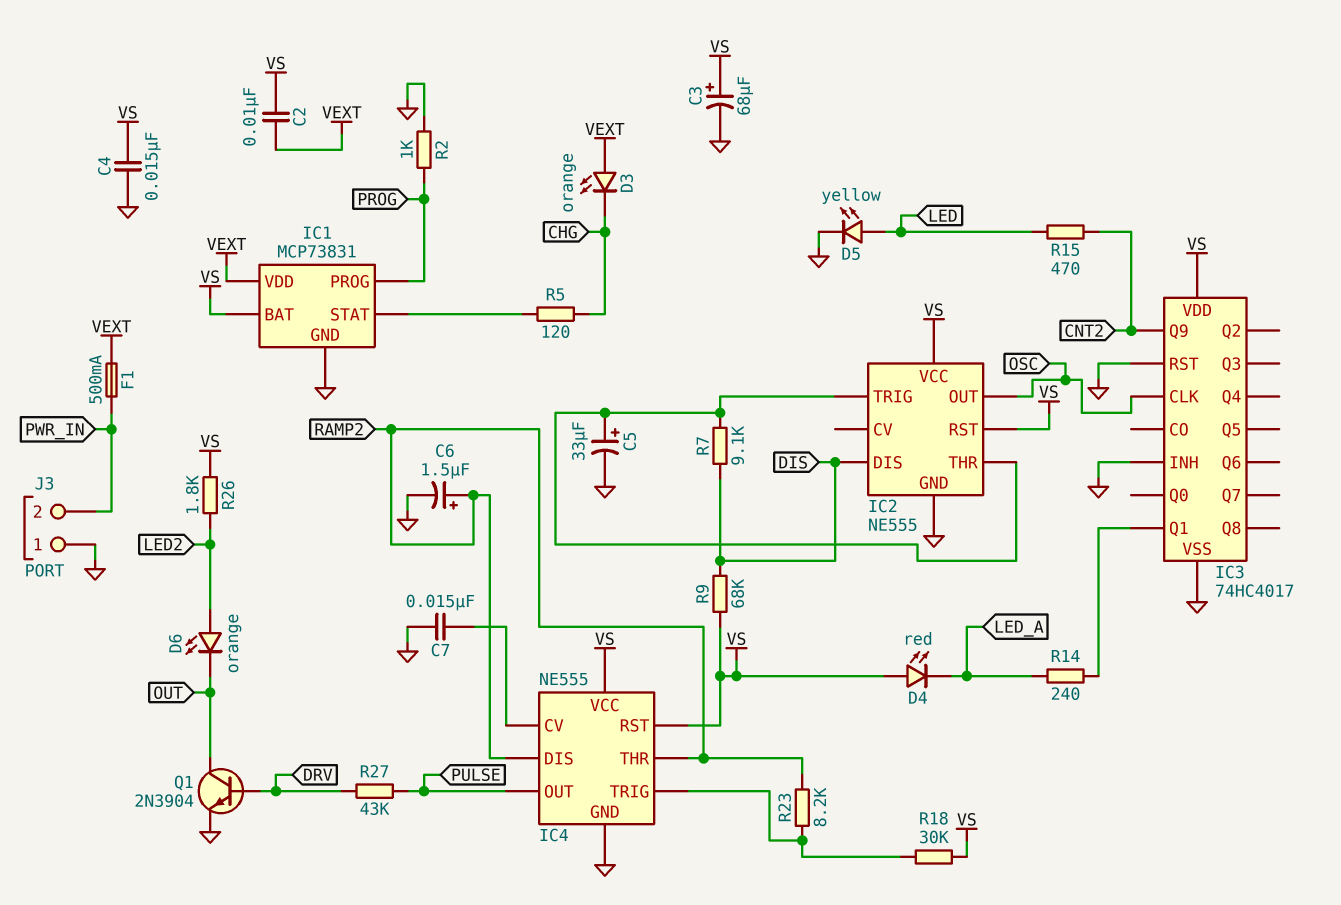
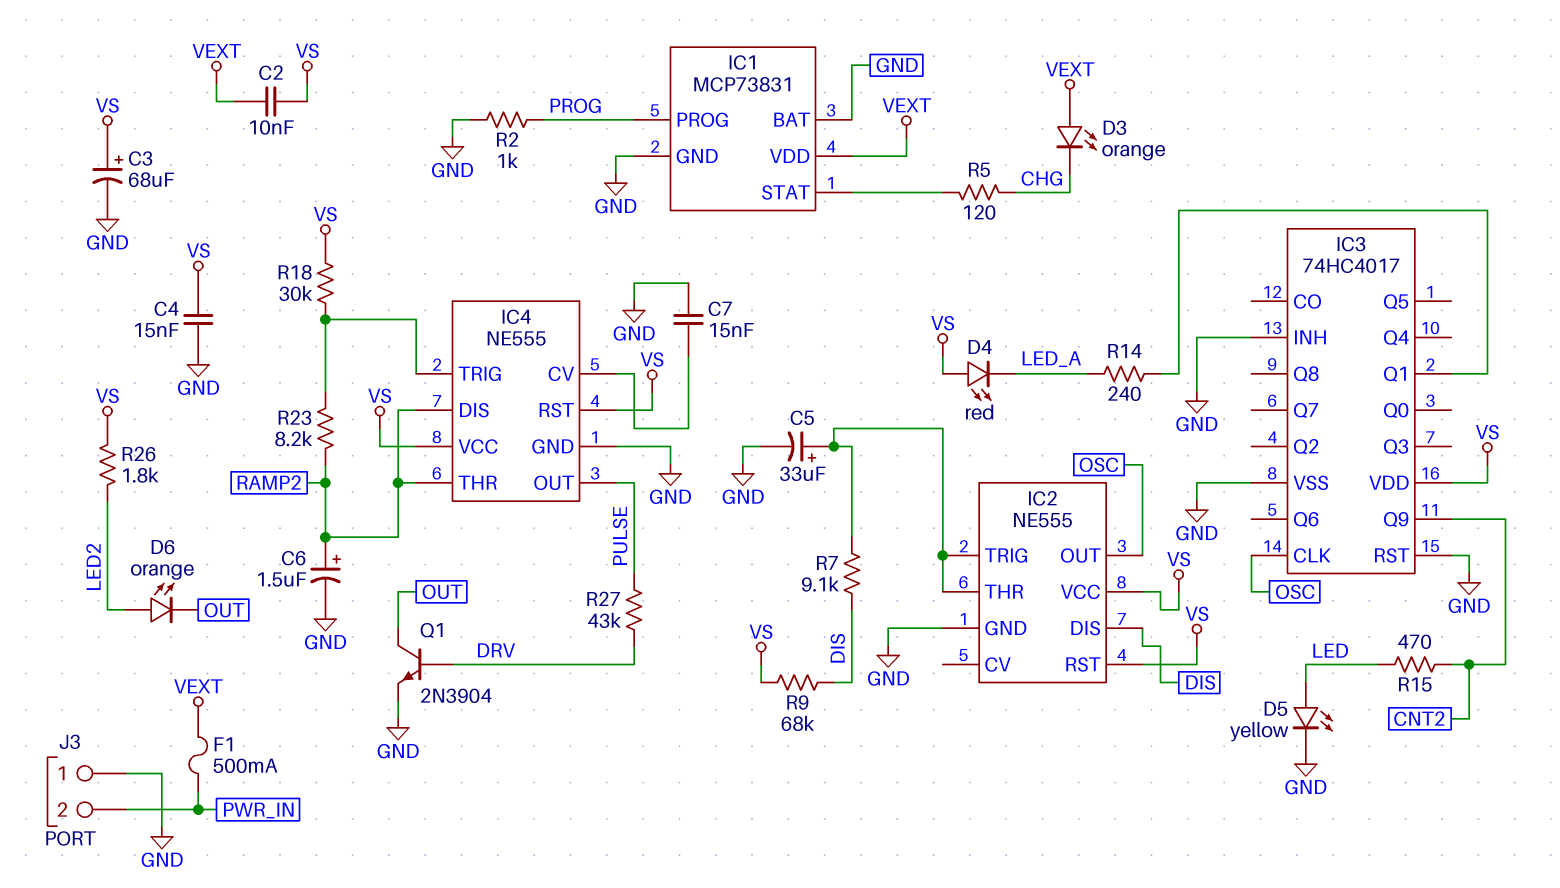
IC1 pin BAT: VS -> GND

